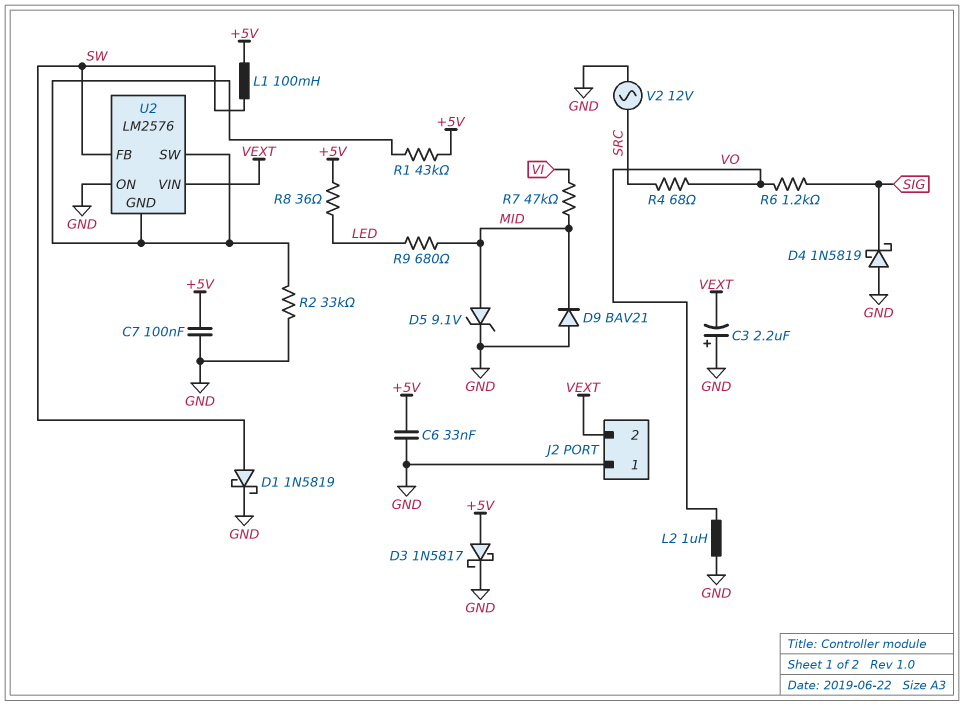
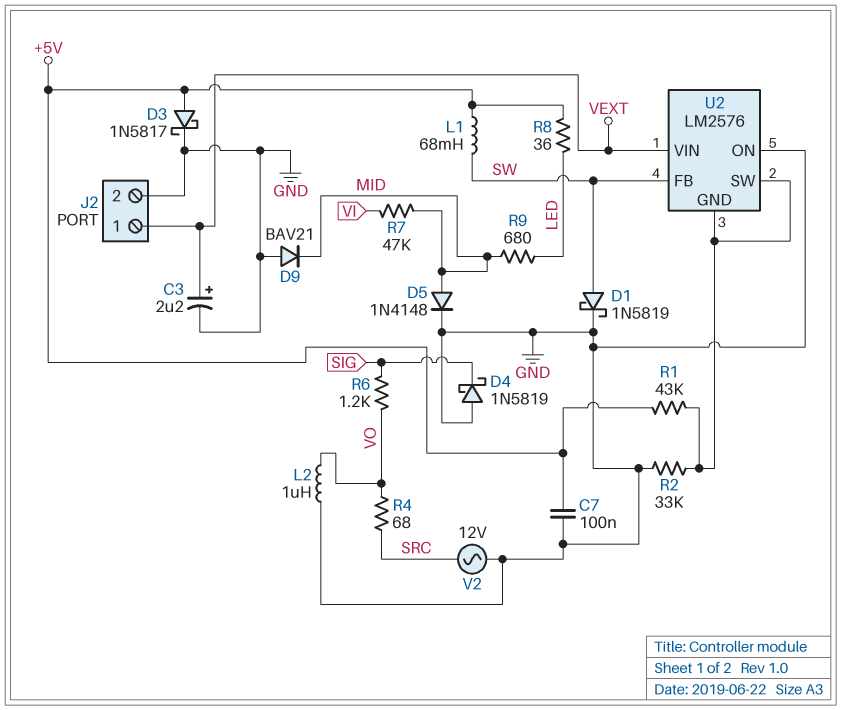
C3: 2.2uF (plus GND, minus VEXT) -> 2.2uF (plus VEXT, minus GND)
C6: 33nF (+5V, GND) -> none
D5: zener 9.1V (A MID, K GND) -> diode 1N4148 (A MID, K GND)
J2 pin 1: GND -> VEXT
J2 pin 2: VEXT -> GND
L1: 100mH (+5V, SW) -> 68mH (+5V, SW)

